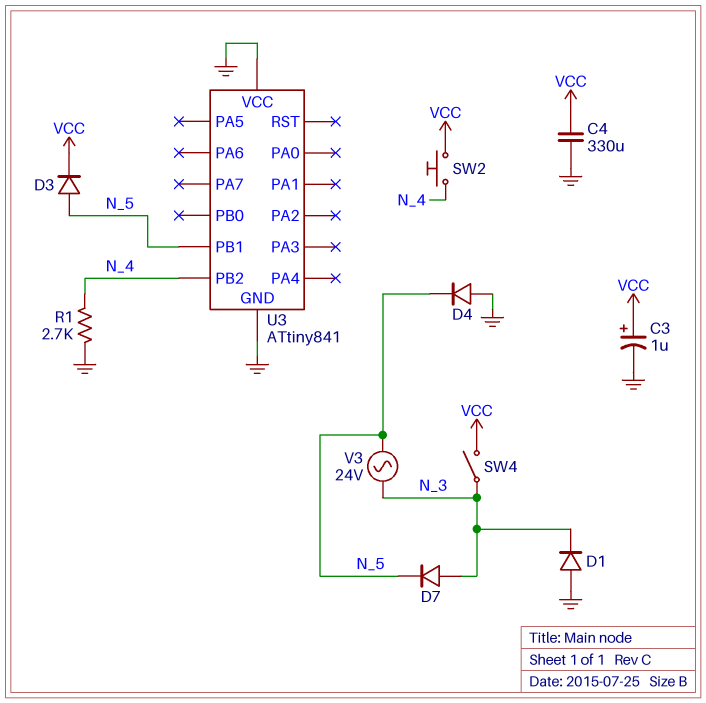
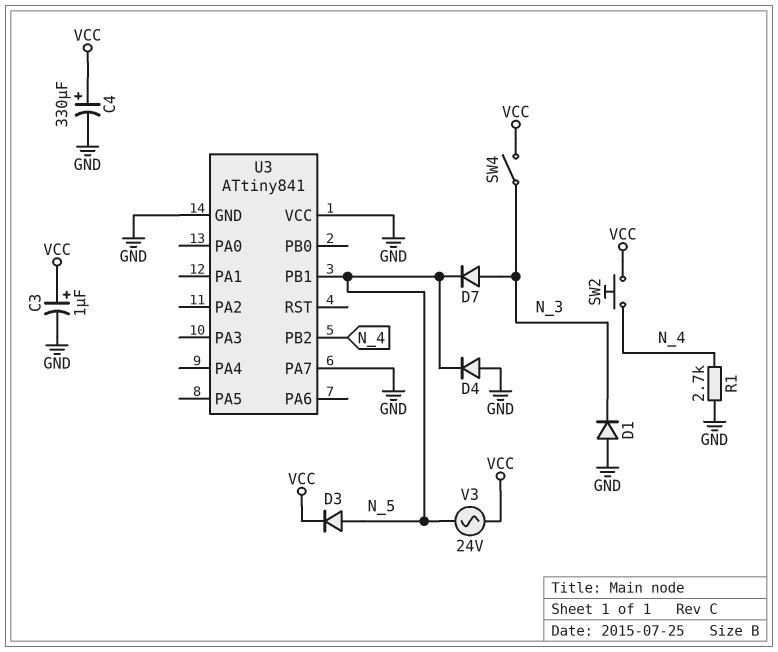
C4: 330uF (GND, VCC) -> 330uF (plus VCC, minus GND)
U3 pin PA7: none -> GND
V3: AC 24V (N_3, N_5) -> AC 24V (N_5, VCC)

